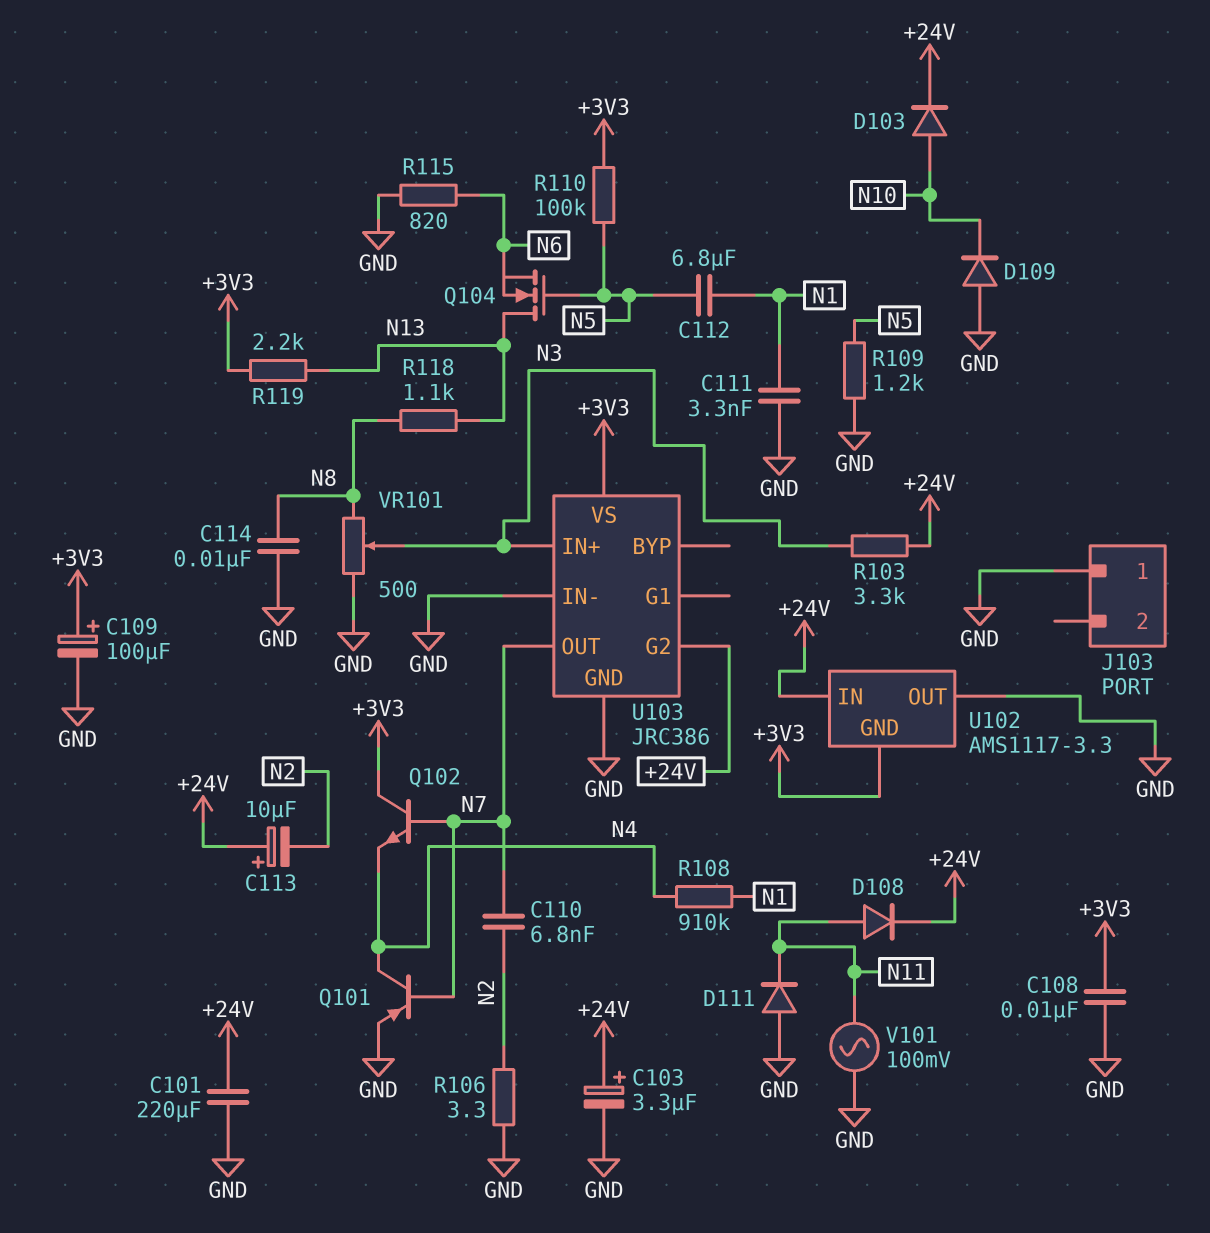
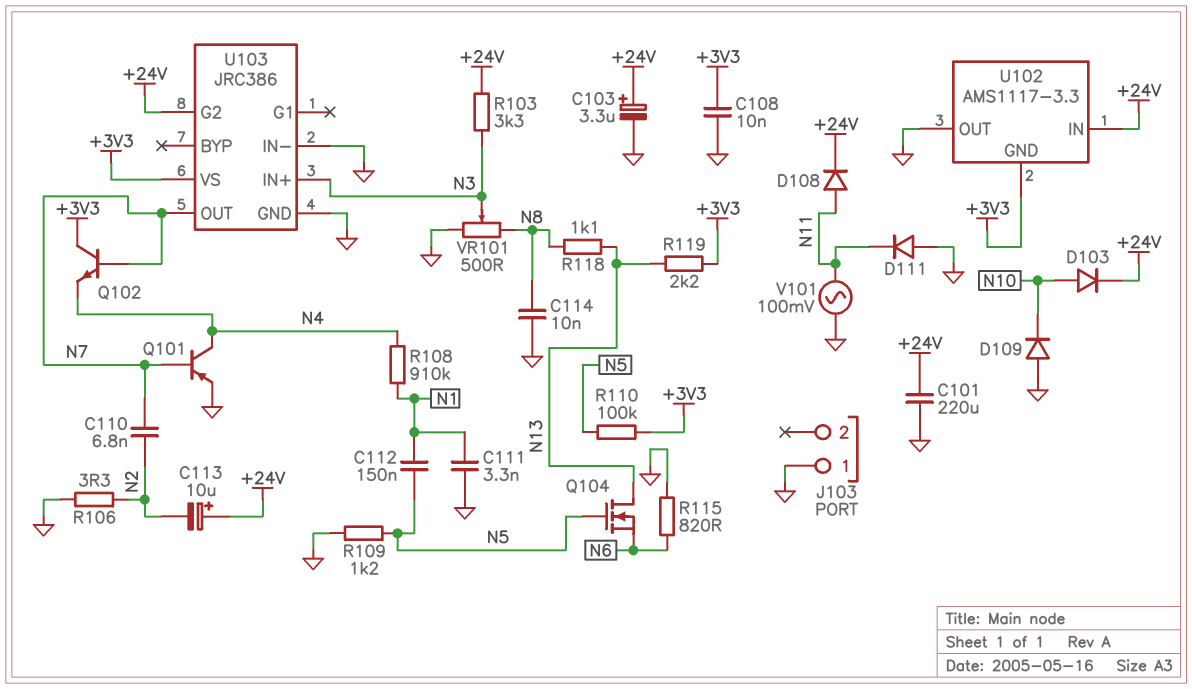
C109: 100uF (plus +3V3, minus GND) -> none
C112: 6.8uF (N1, N5) -> 150nF (N1, N5)

